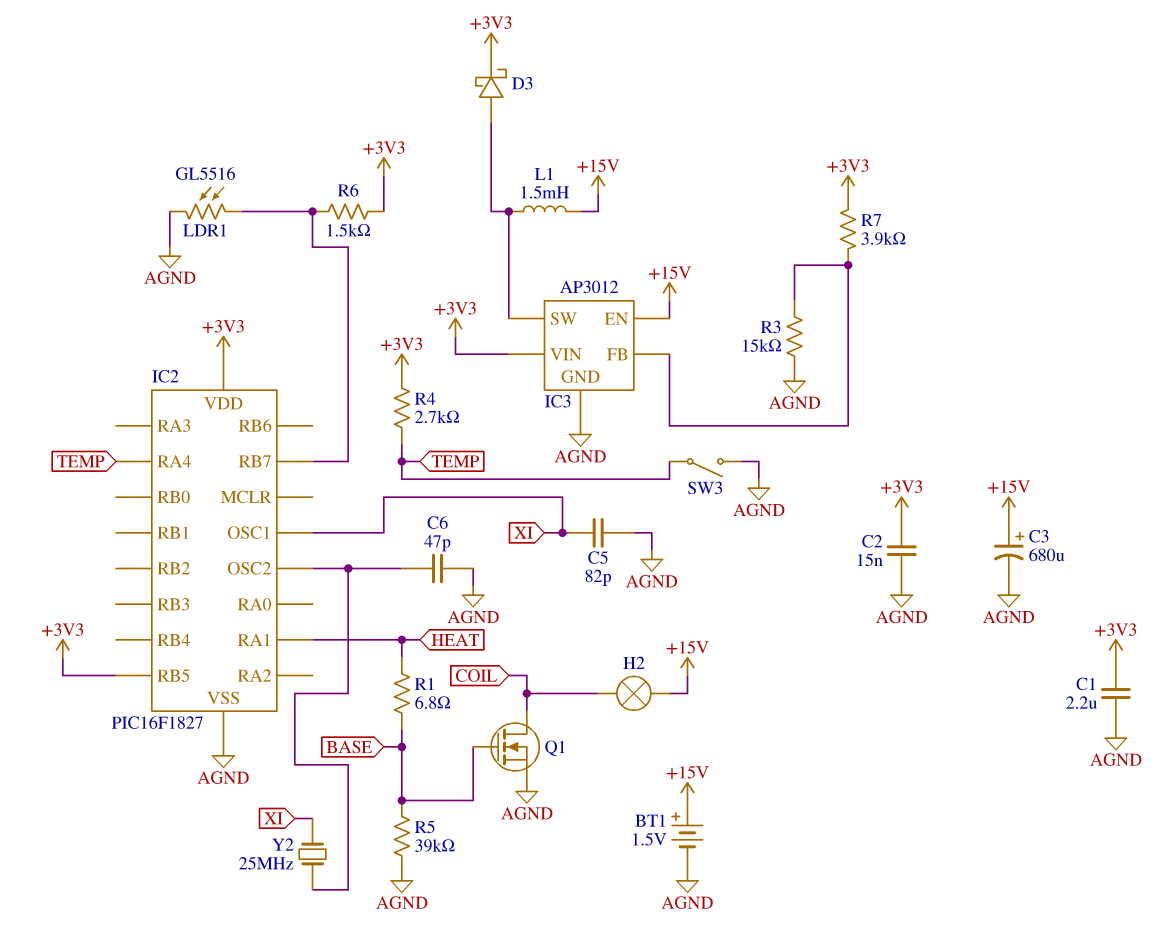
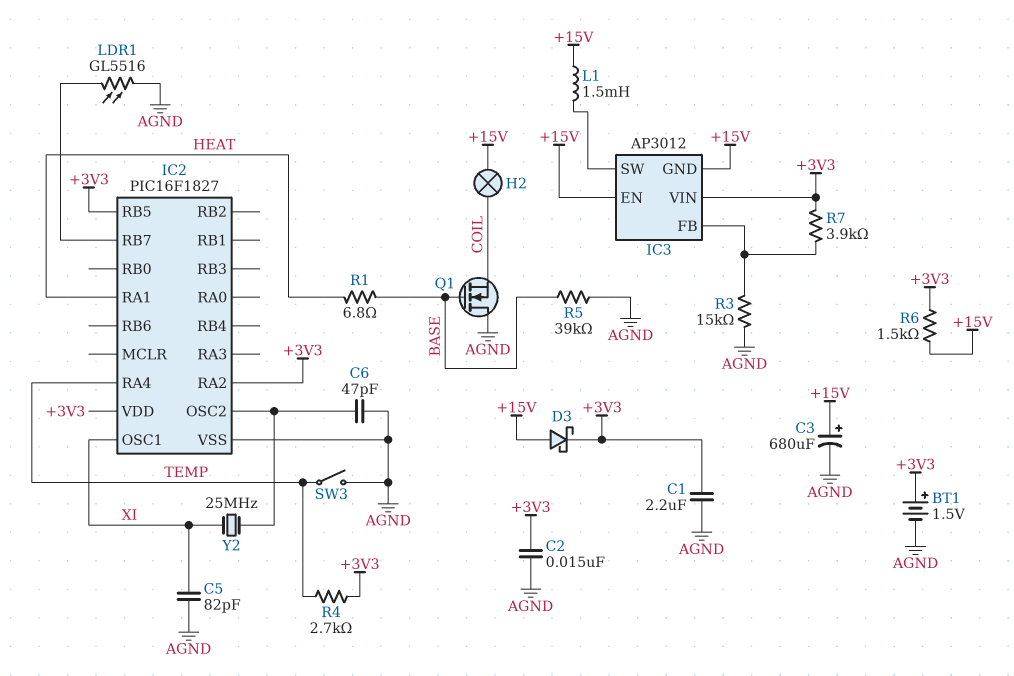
BT1: 1.5V (plus +15V, minus AGND) -> 1.5V (plus +3V3, minus AGND)
D3: schottky (A IC3/SW, K +3V3) -> schottky (A +15V, K +3V3)
IC2 pin RA2: none -> +3V3
IC3 pin GND: AGND -> +15V
Q1: NMOS (G BASE, D COIL, S AGND) -> NMOS (G BASE, D AGND, S COIL)
R6: 1.5k (+3V3, IC2/RB7) -> 1.5k (+3V3, +15V)

